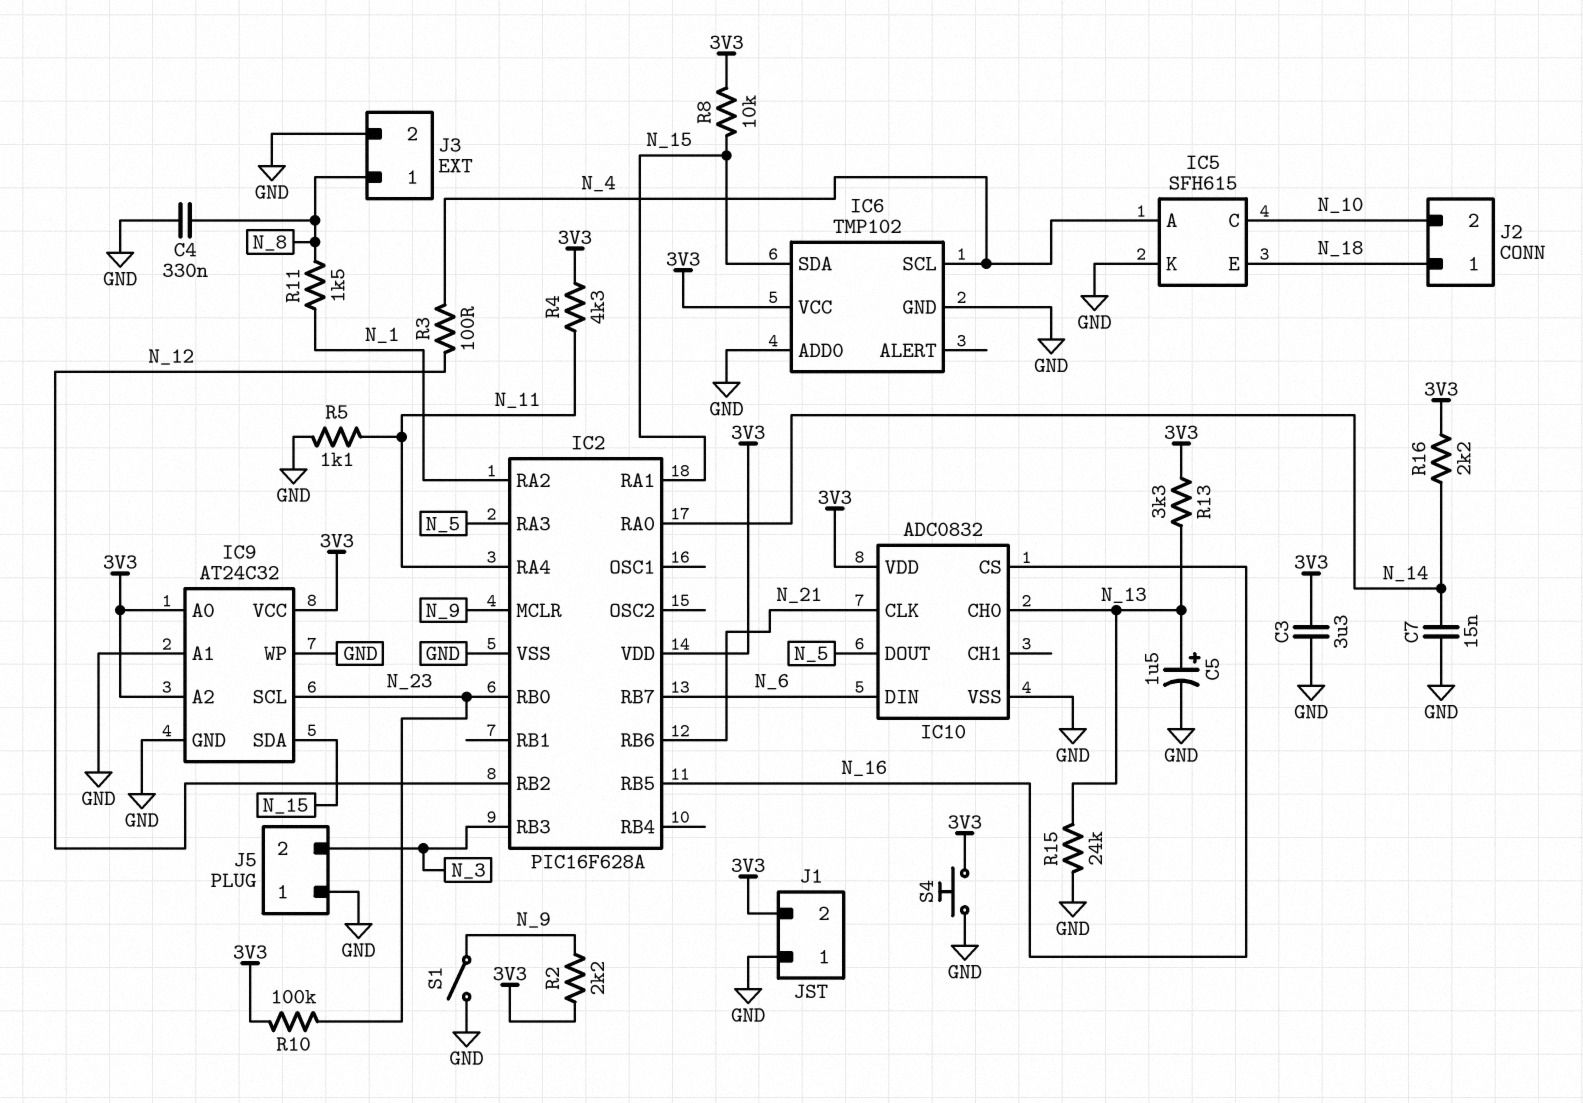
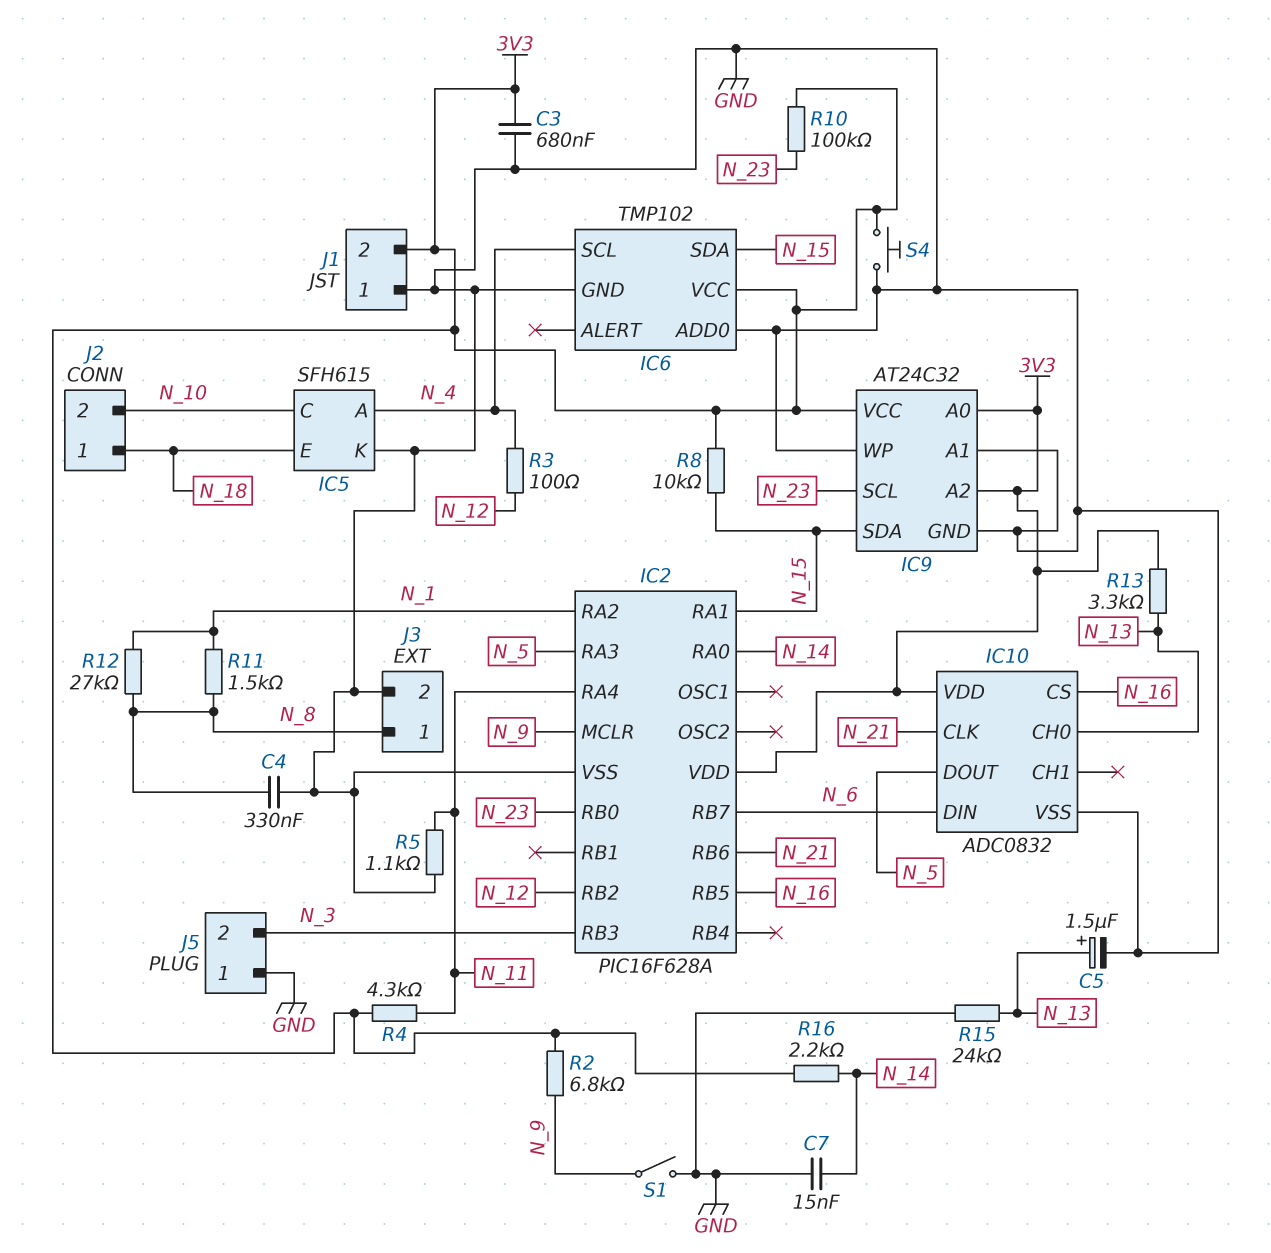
C3: 3.3uF (3V3, GND) -> 680nF (3V3, GND)
R2: 2.2k (3V3, N_9) -> 6.8k (3V3, N_9)
R12: none -> 27k (N_1, N_8)

